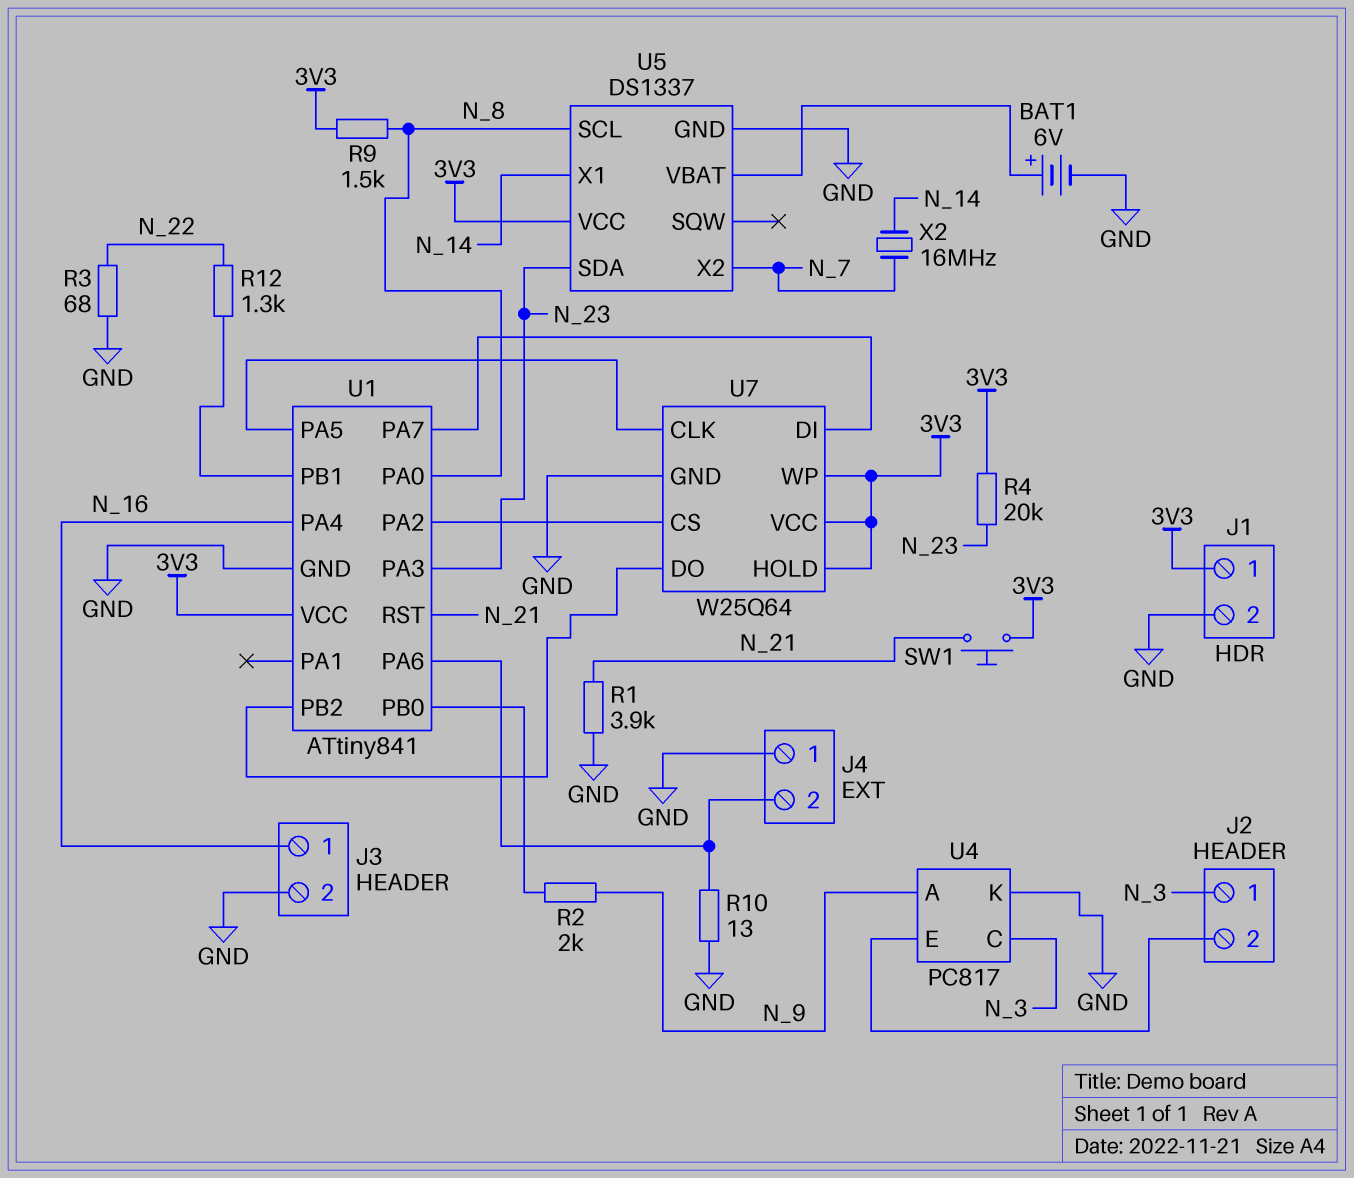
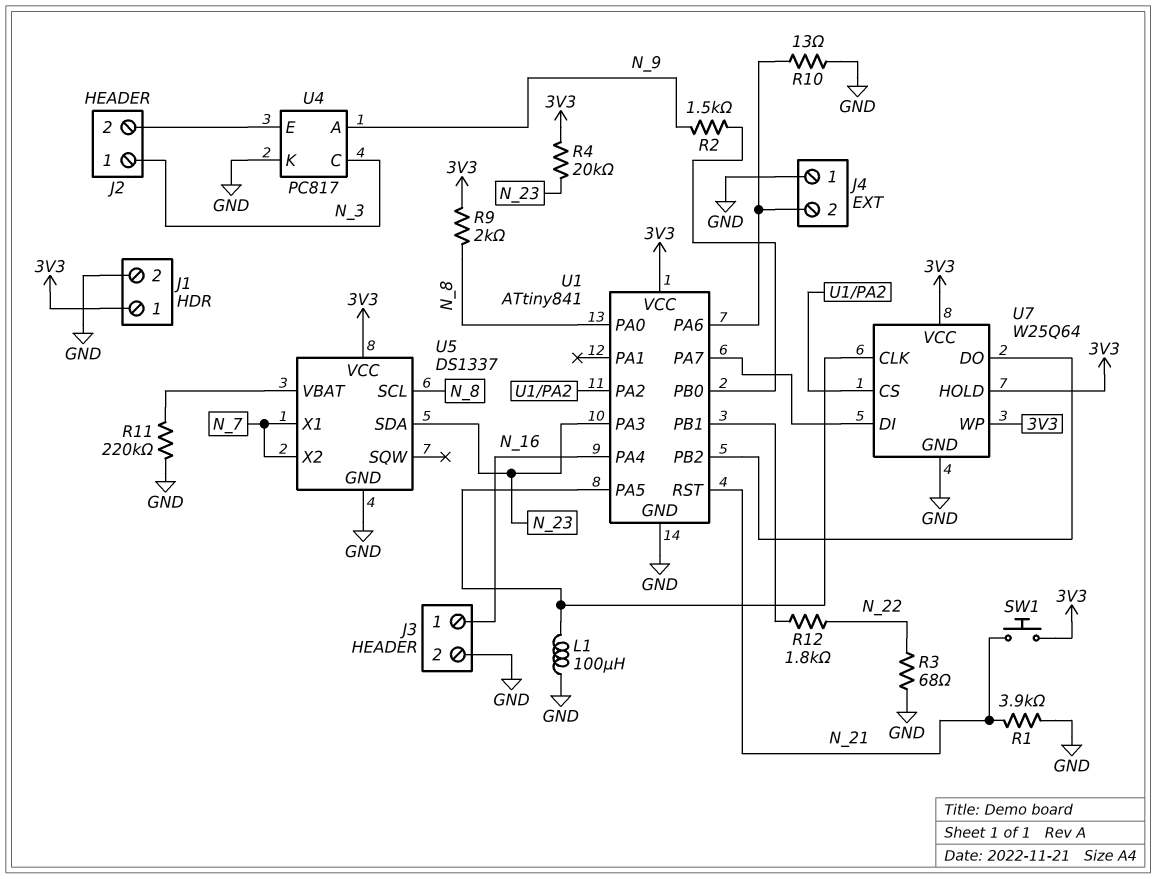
BAT1: 6V (plus U5/VBAT, minus GND) -> none
L1: none -> 100uH (GND, U1/PA5)
R2: 2k (N_9, U1/PB0) -> 1.5k (N_9, U1/PB0)
R9: 1.5k (3V3, N_8) -> 2k (3V3, N_8)
R11: none -> 220k (GND, U5/VBAT)
R12: 1.3k (N_22, U1/PB1) -> 1.8k (N_22, U1/PB1)
U5 pin X1: N_14 -> N_7
X2: 16MHz (N_7, N_14) -> none

